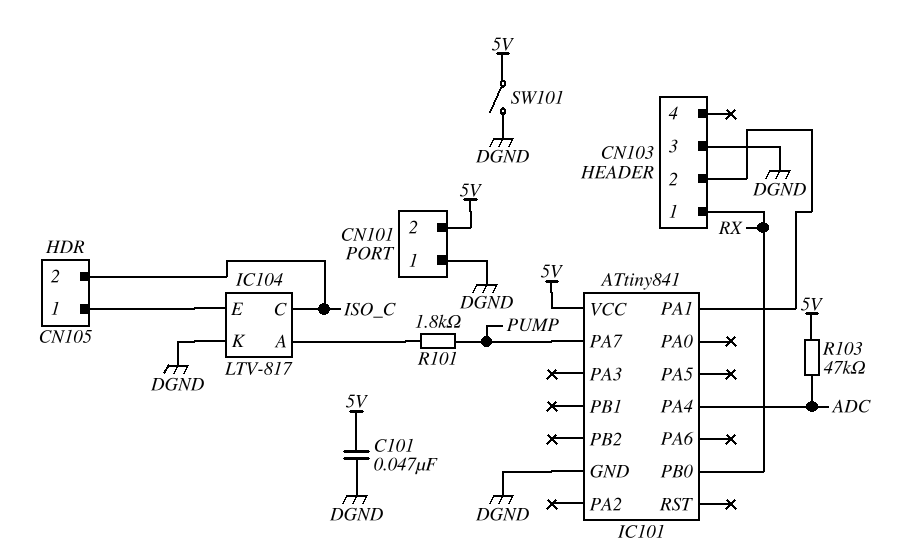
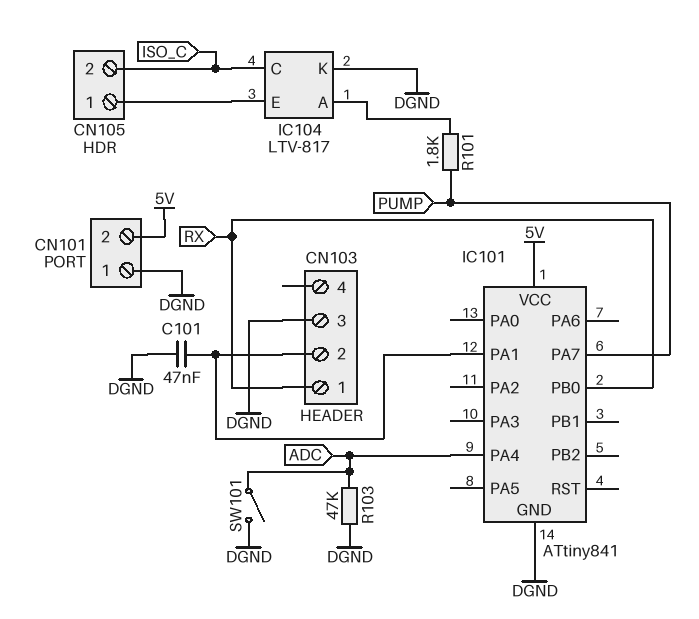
C101: 47nF (5V, DGND) -> 47nF (CN103/2, DGND)
R103: 47k (5V, ADC) -> 47k (ADC, DGND)
SW101: switch (5V, DGND) -> switch (ADC, DGND)

